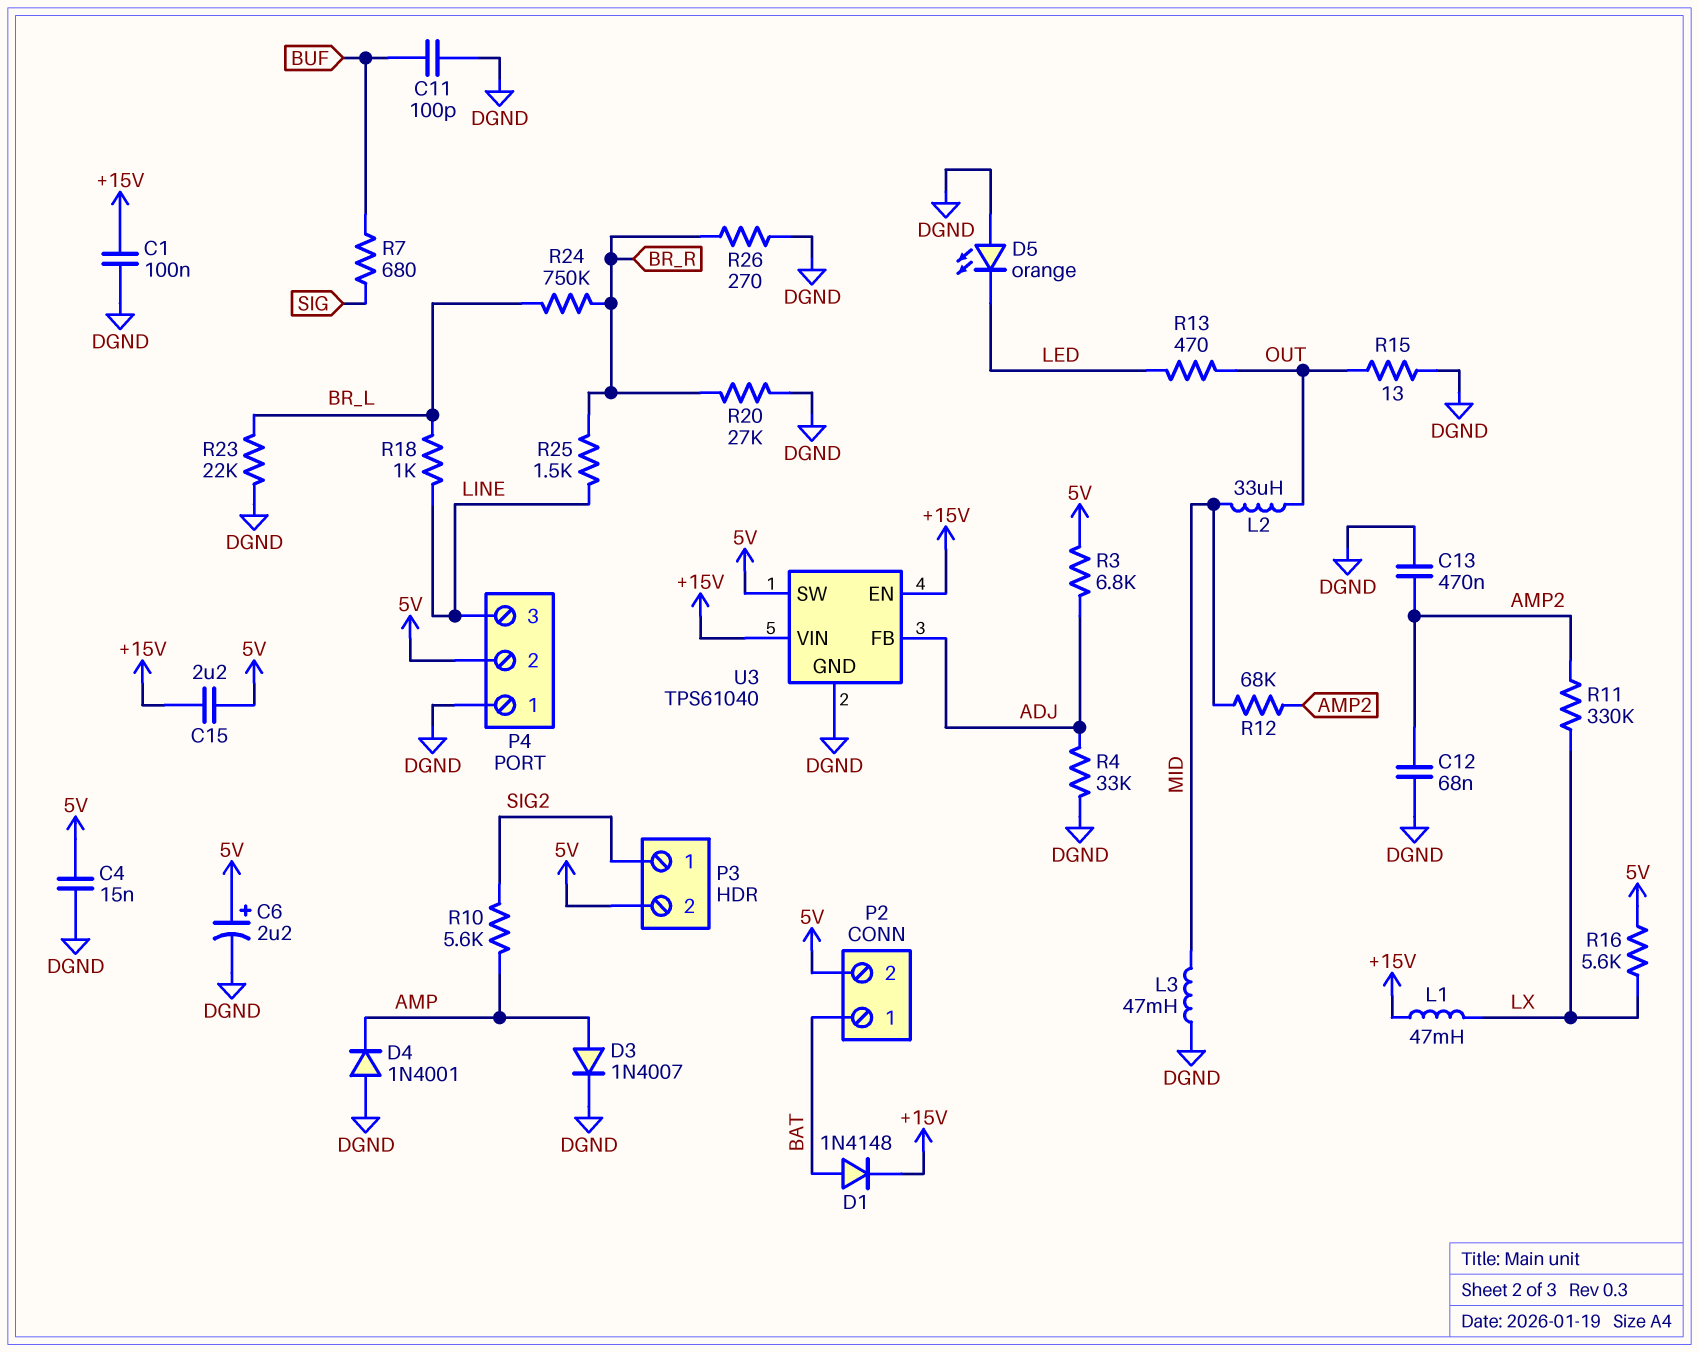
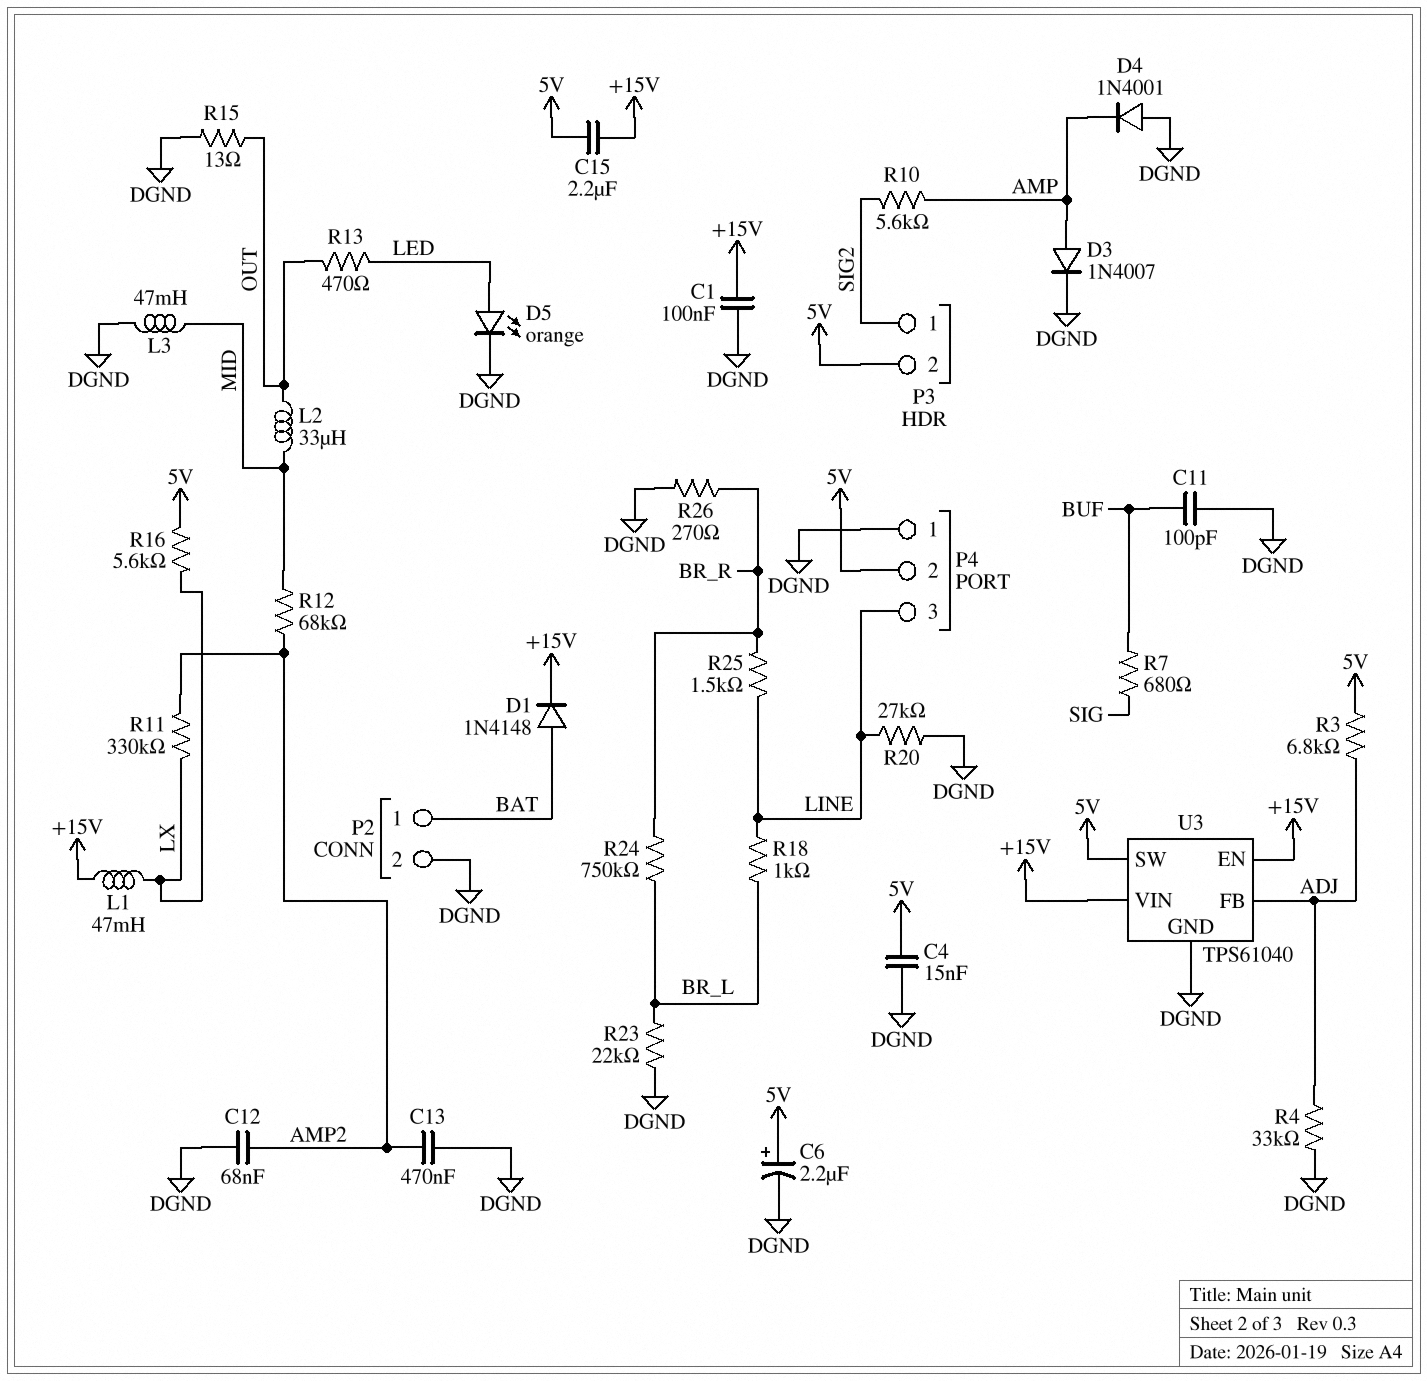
D5: LED orange (A DGND, K LED) -> LED orange (A LED, K DGND)
P2 pin 2: 5V -> DGND
R20: 27k (BR_R, DGND) -> 27k (DGND, LINE)

